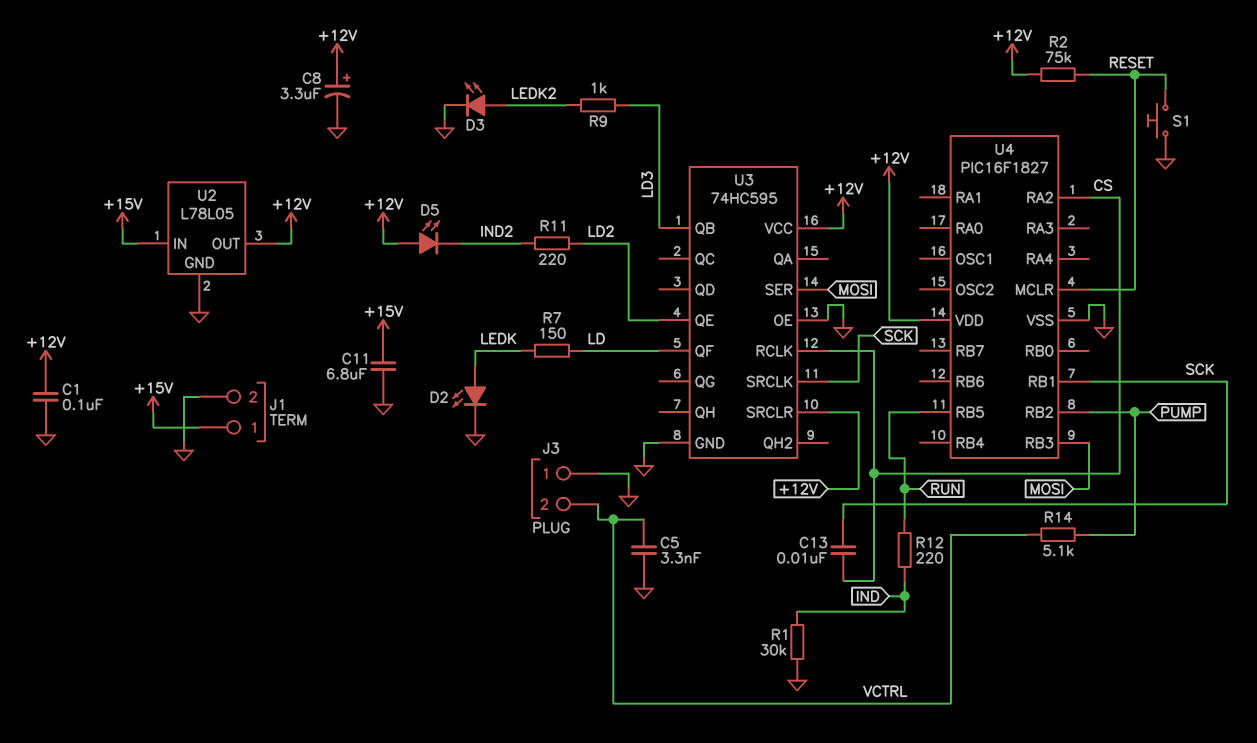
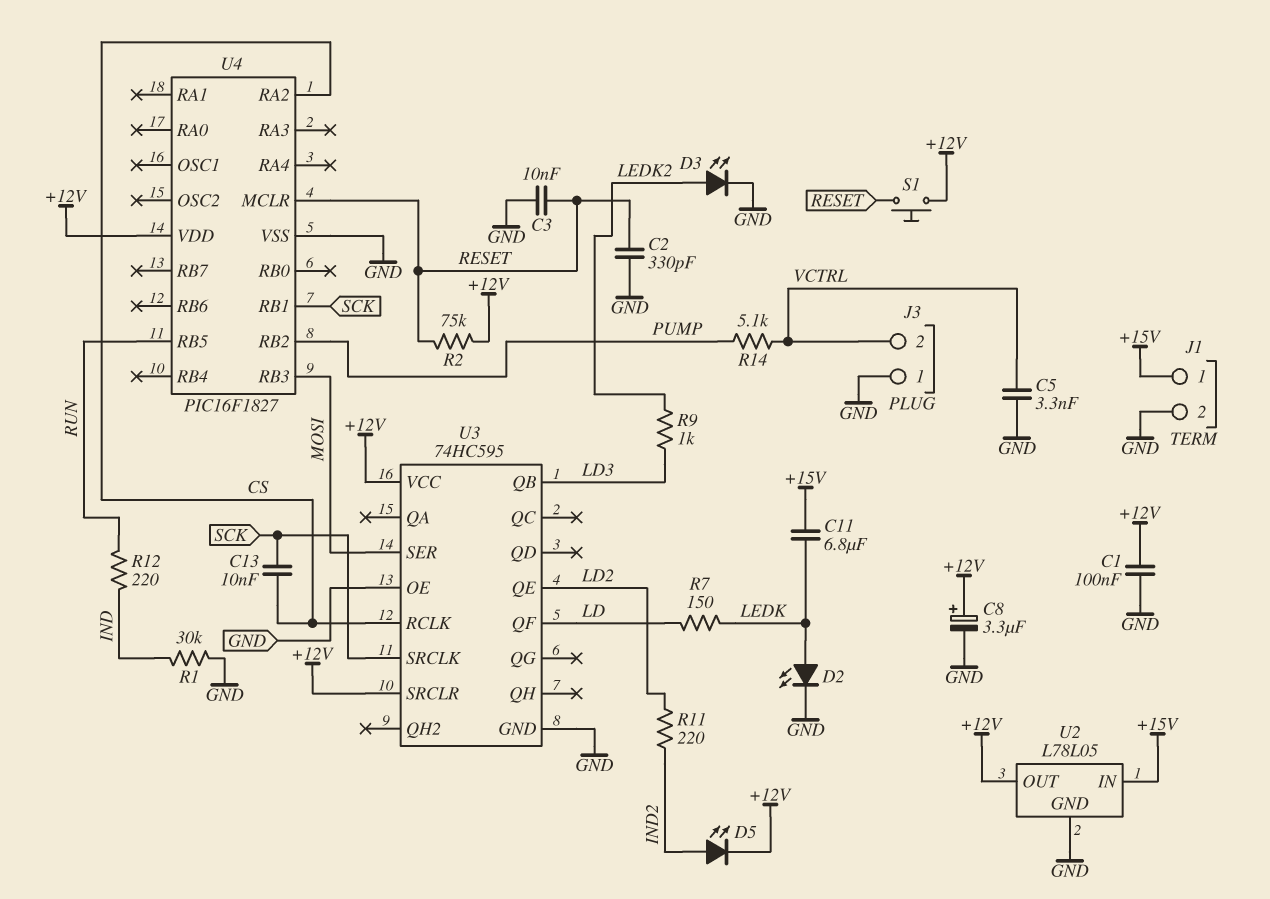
C2: none -> 330pF (GND, RESET)
C3: none -> 10nF (GND, RESET)
C11: 6.8uF (+15V, GND) -> 6.8uF (+15V, LEDK)
D5: LED (A +12V, K IND2) -> LED (A IND2, K +12V)
S1: button (GND, RESET) -> button (+12V, RESET)

